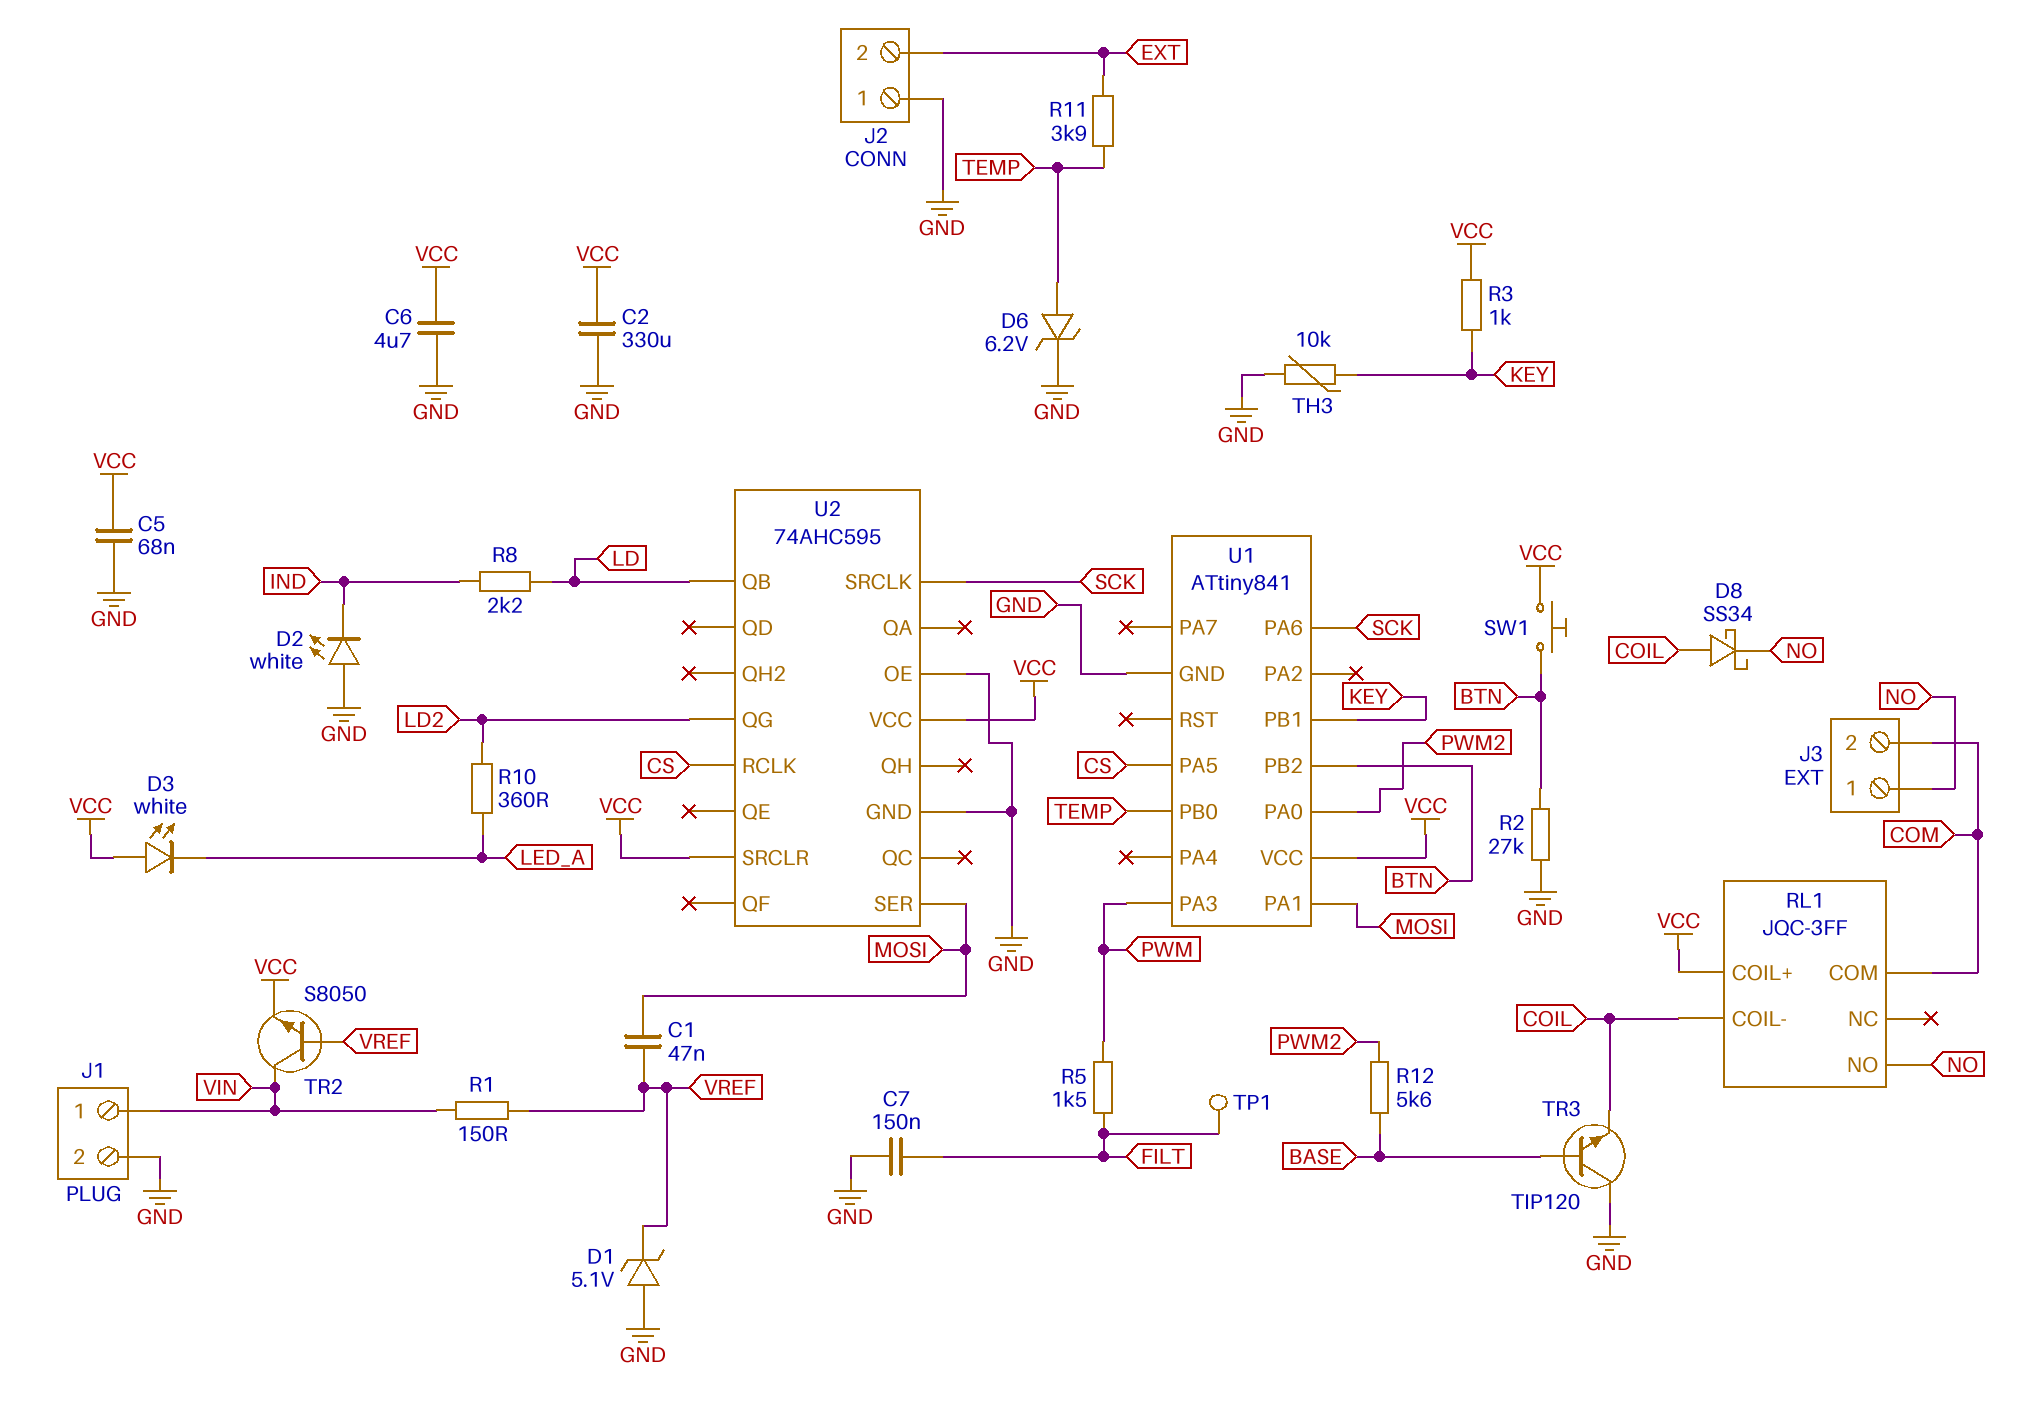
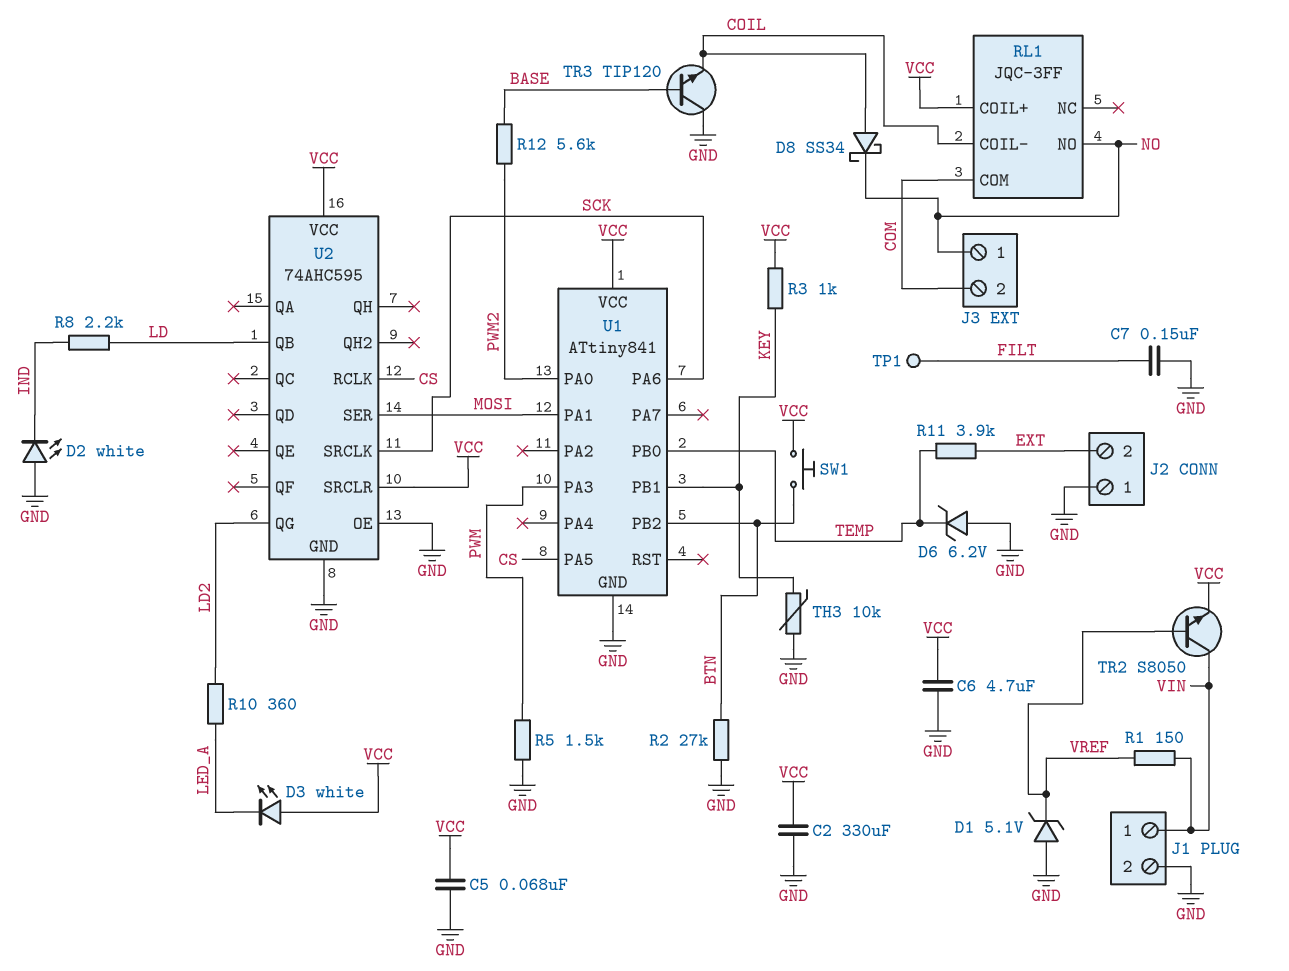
C1: 47nF (MOSI, VREF) -> none
D6: zener 6.2V (A TEMP, K GND) -> zener 6.2V (A GND, K TEMP)
R5: 1.5k (FILT, PWM) -> 1.5k (GND, PWM)

